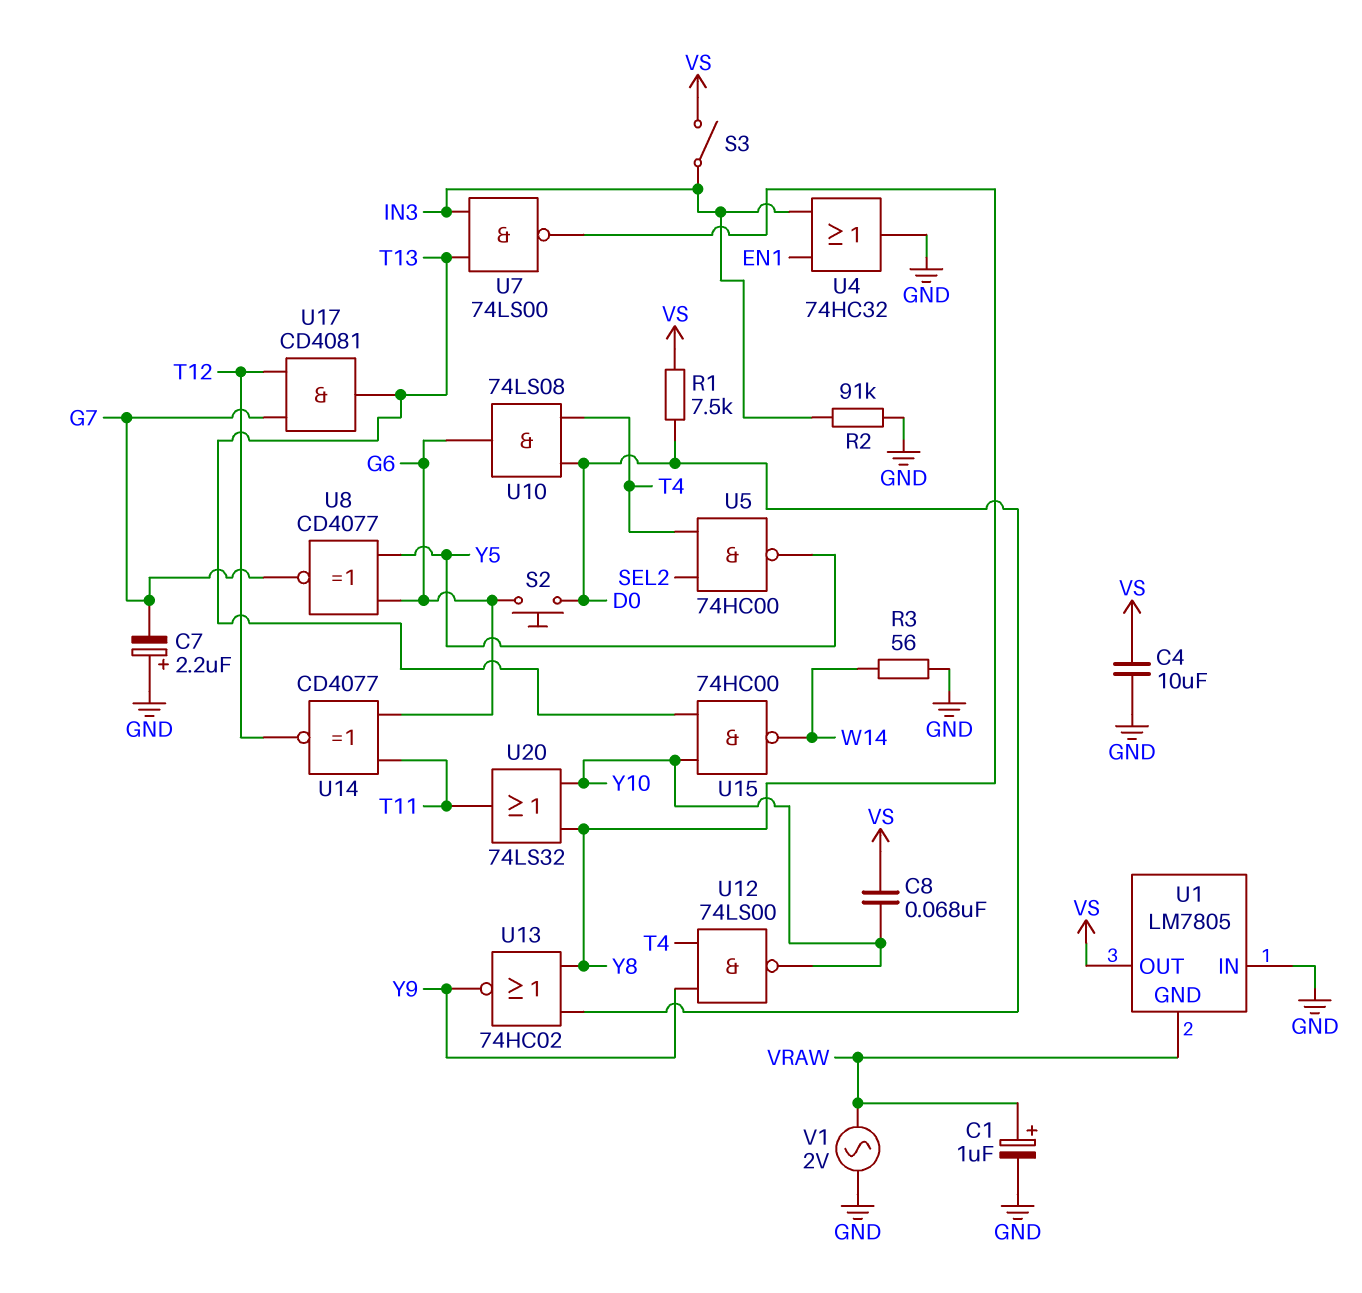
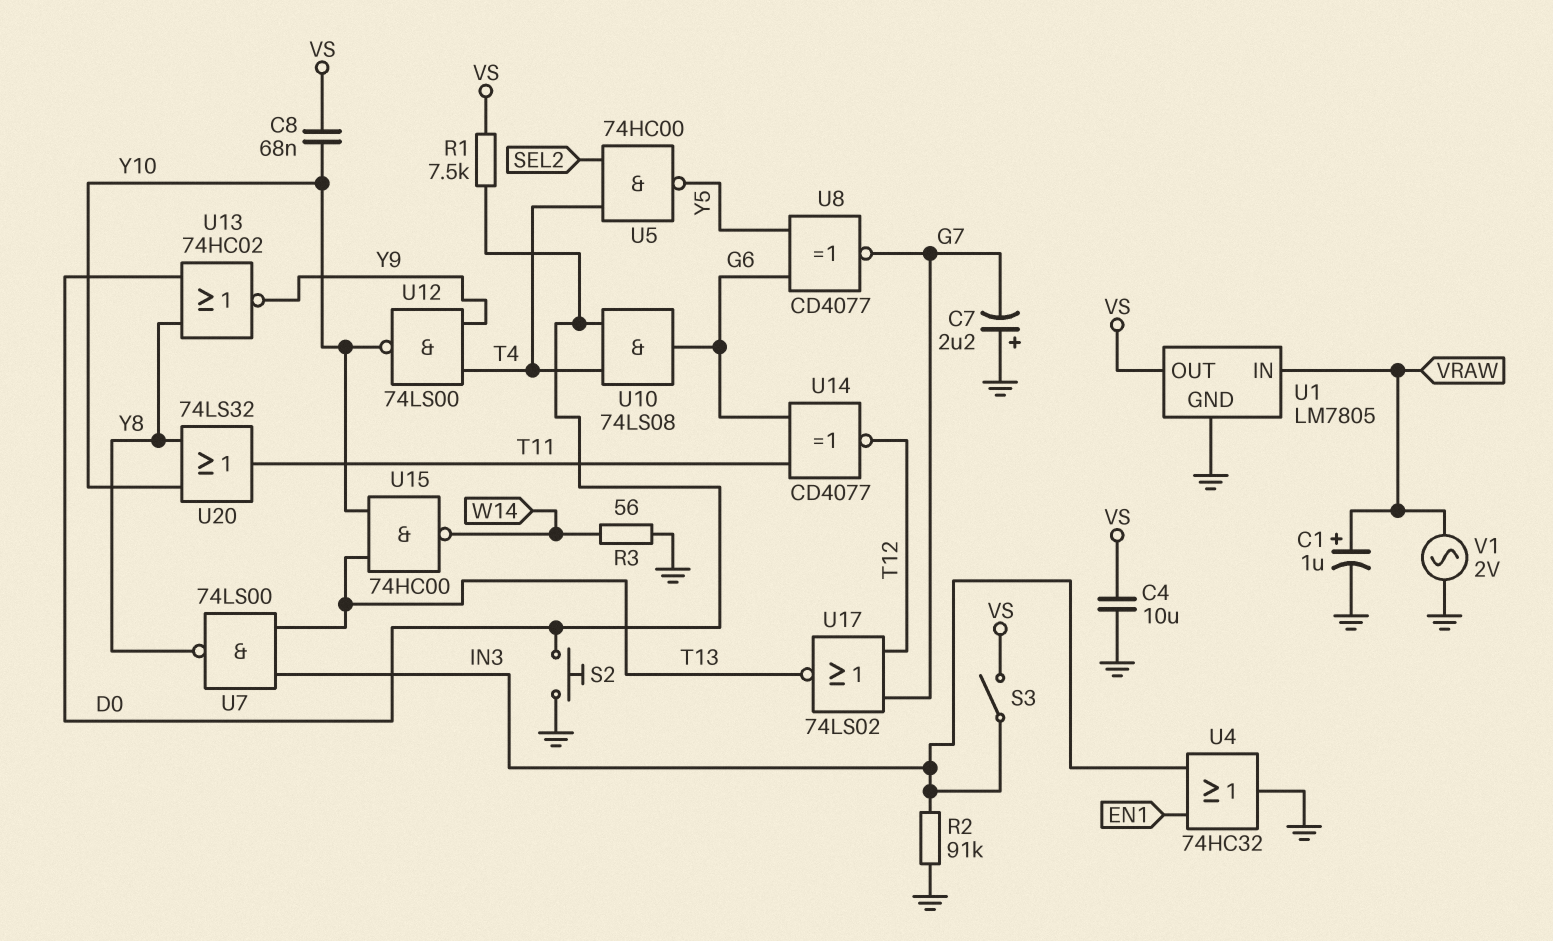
S2: button (D0, G6) -> button (D0, GND)
U1 pin GND: VRAW -> GND
U1 pin IN: GND -> VRAW
U17: AND CD4081 (in G7, in T12, out T13) -> NOR 74LS02 (in G7, in T12, out T13)

